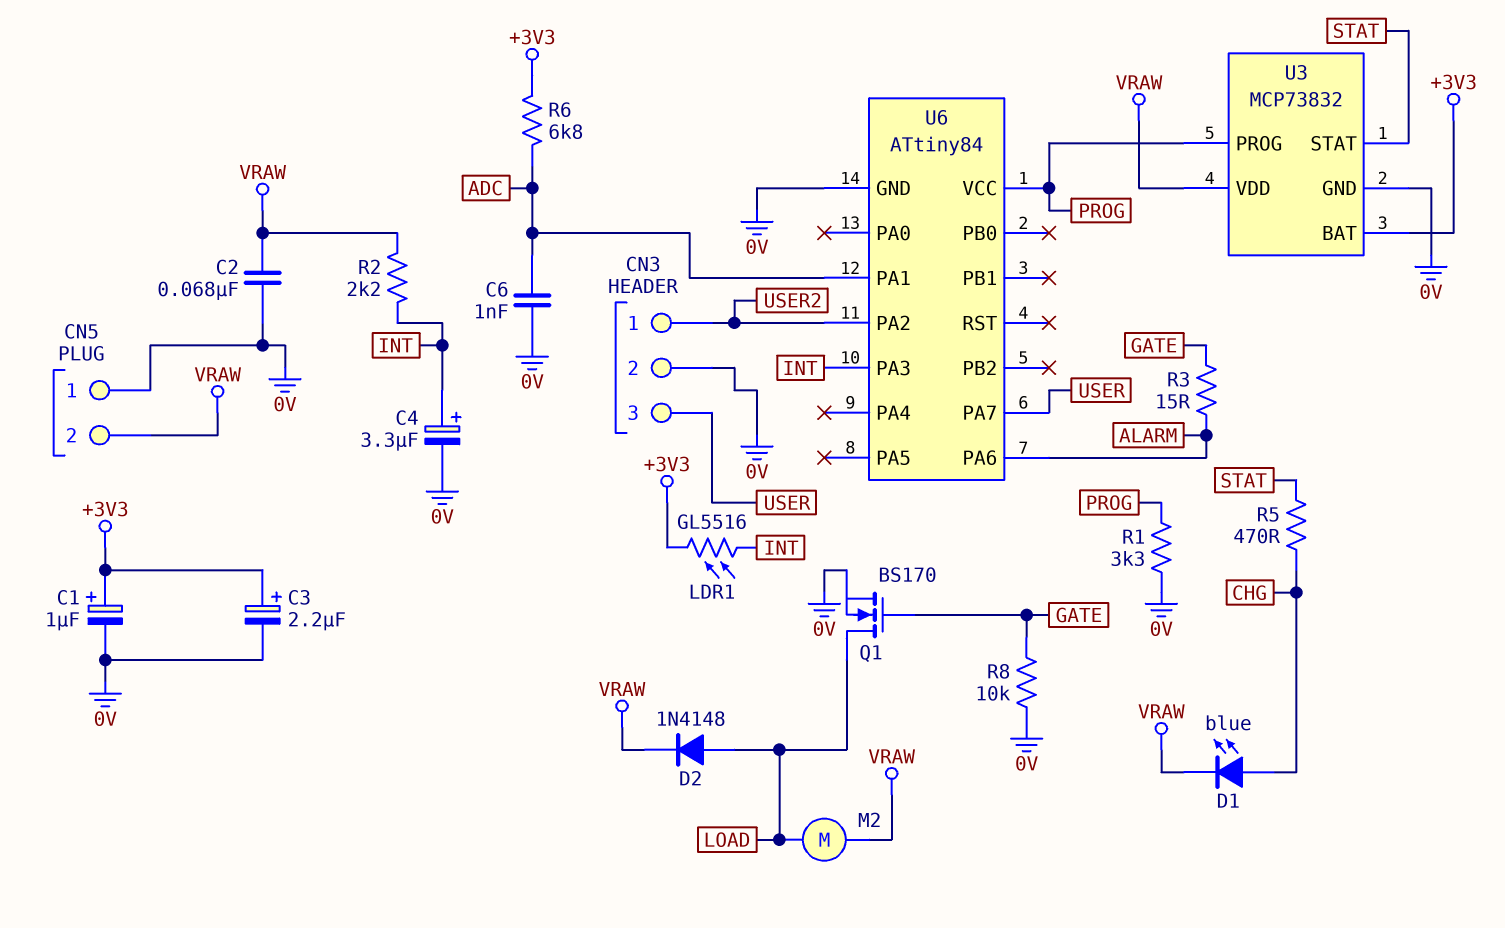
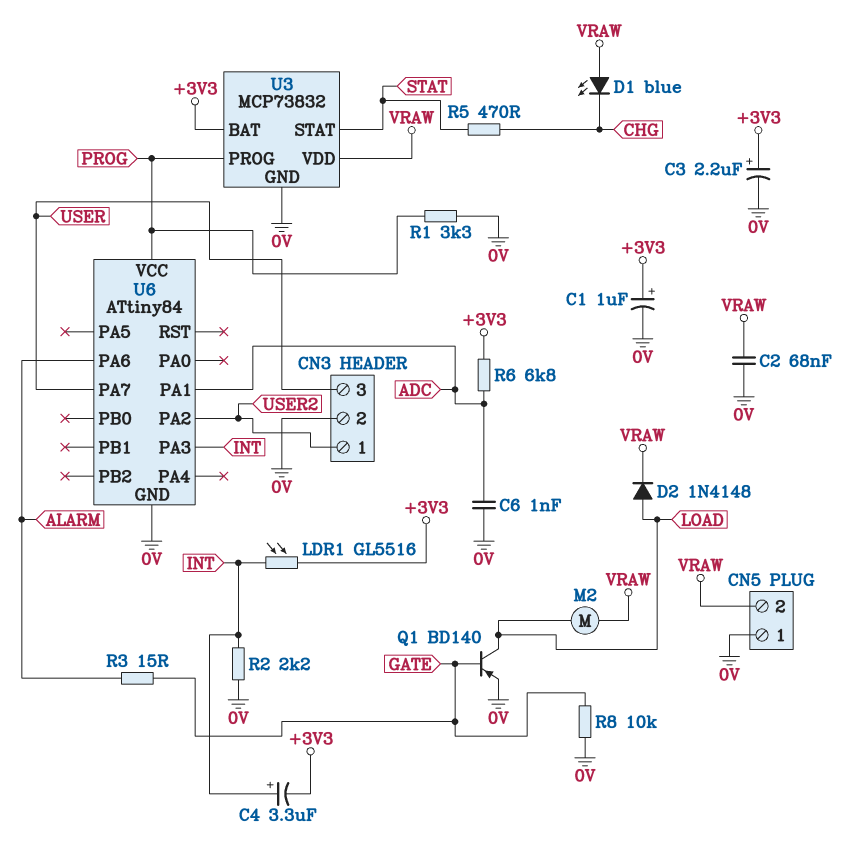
C4: 3.3uF (plus INT, minus 0V) -> 3.3uF (plus INT, minus +3V3)
D1: LED blue (A CHG, K VRAW) -> LED blue (A VRAW, K CHG)
Q1: NMOS BS170 (G GATE, D LOAD, S 0V) -> PNP BD140 (B GATE, C LOAD, E 0V)
R2: 2.2k (INT, VRAW) -> 2.2k (0V, INT)

